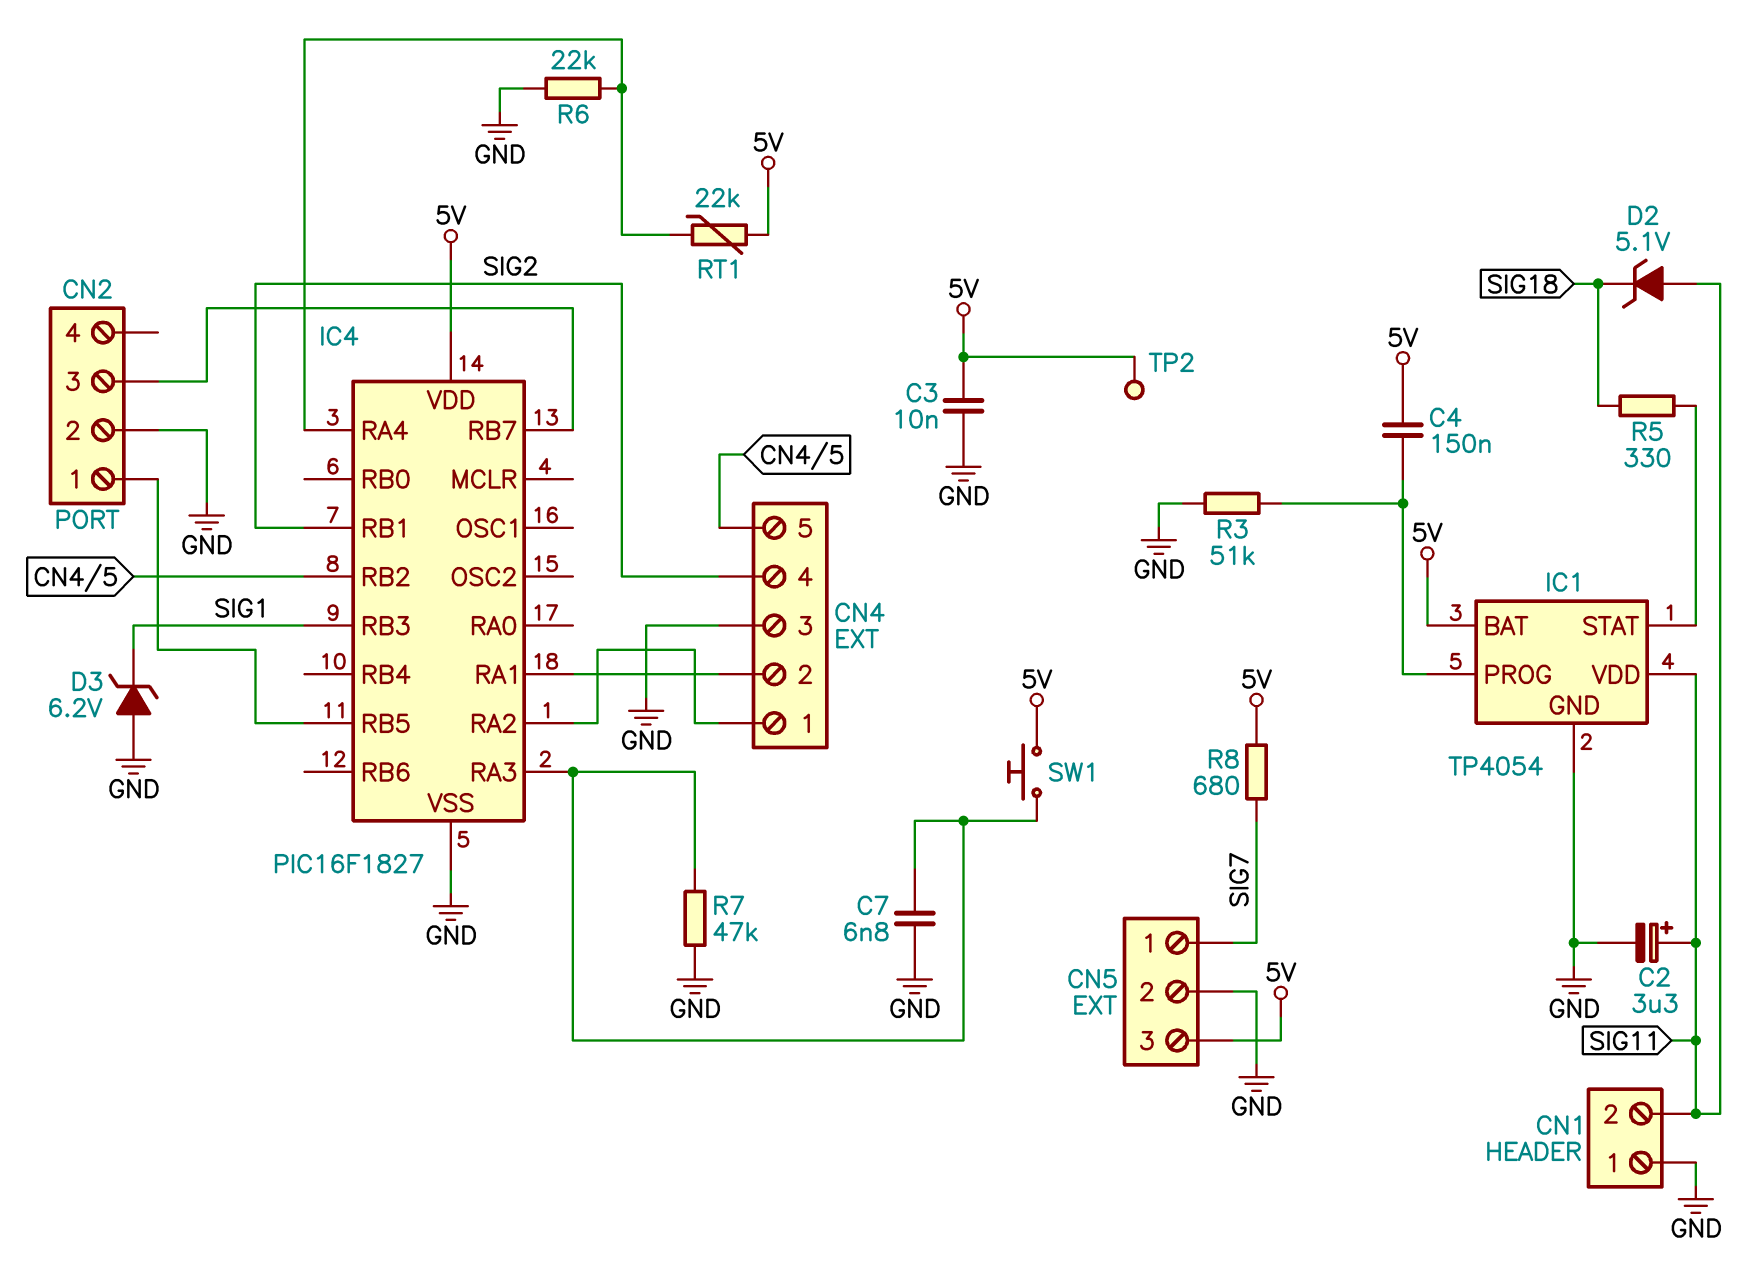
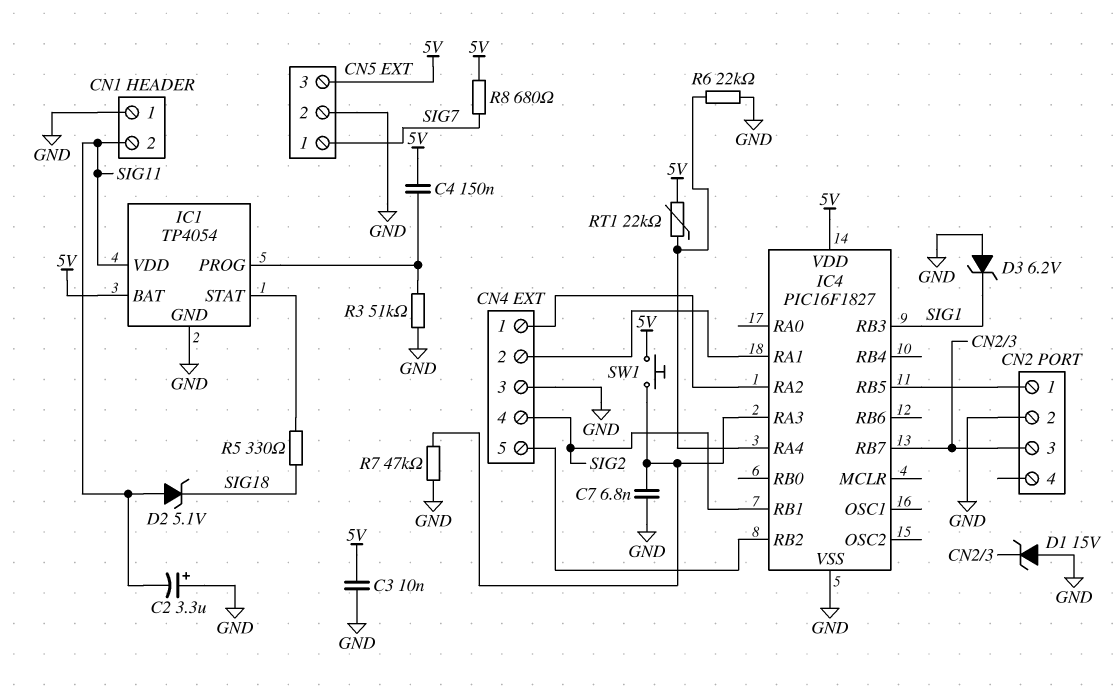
C2: 3.3uF (plus SIG11, minus GND) -> 3.3uF (plus GND, minus SIG11)
D1: none -> zener 15V (A GND, K CN2/3)
TP2: test point (5V) -> none

